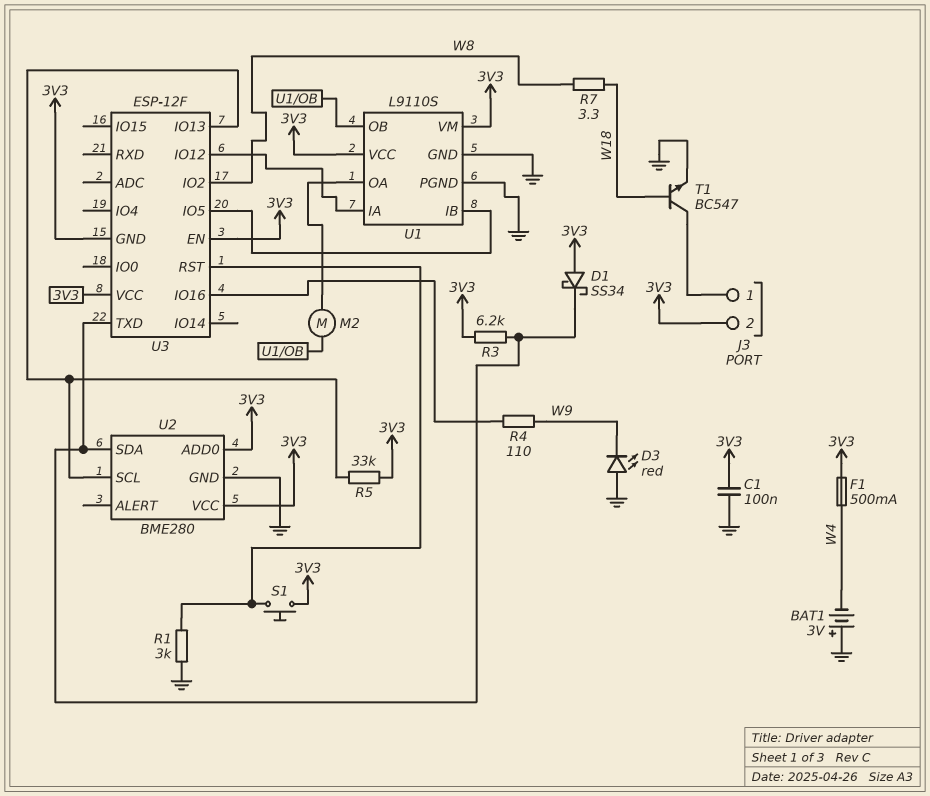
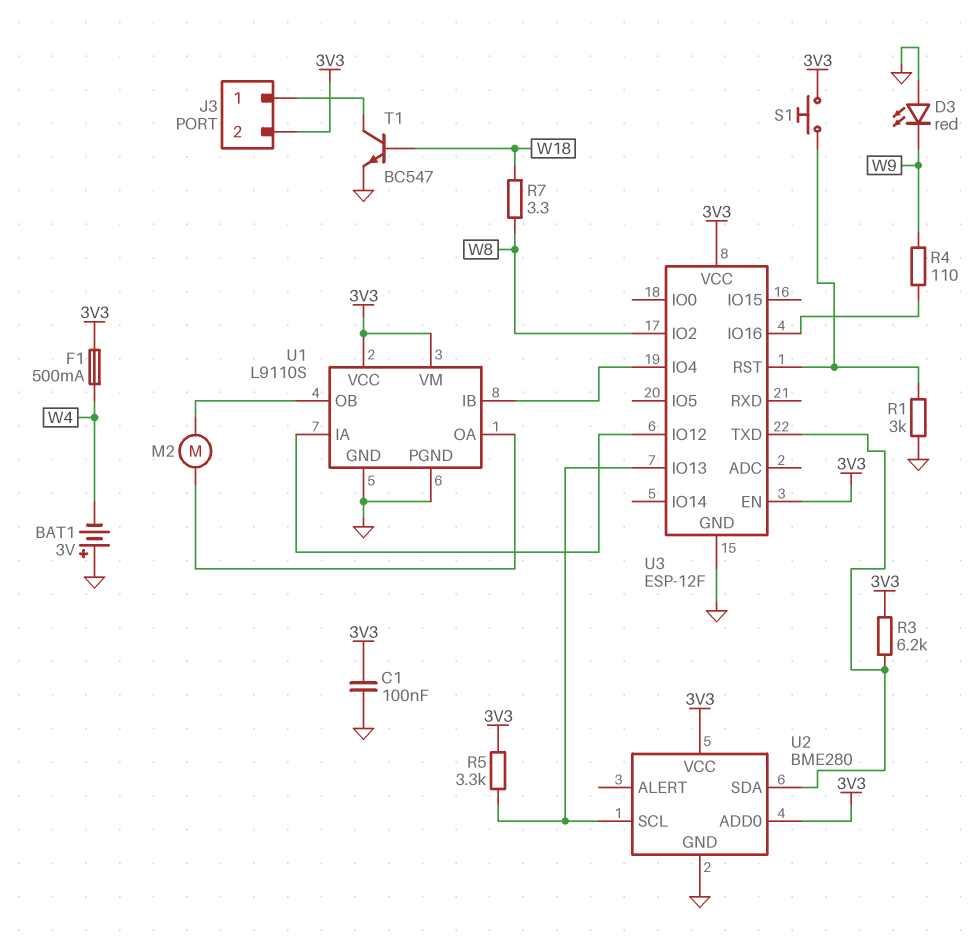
D1: schottky SS34 (A 3V3, K U2/SDA) -> none
R5: 33k (3V3, U2/SCL) -> 3.3k (3V3, U2/SCL)
U3 pin GND: 3V3 -> GND
U3 pin IO4: none -> U1/IB
U3 pin IO5: U1/IB -> none

